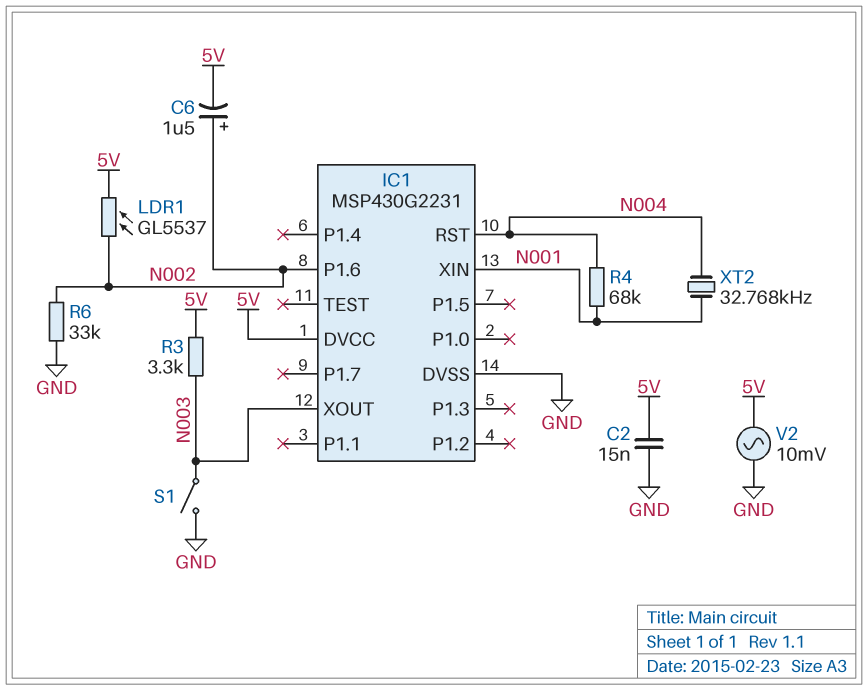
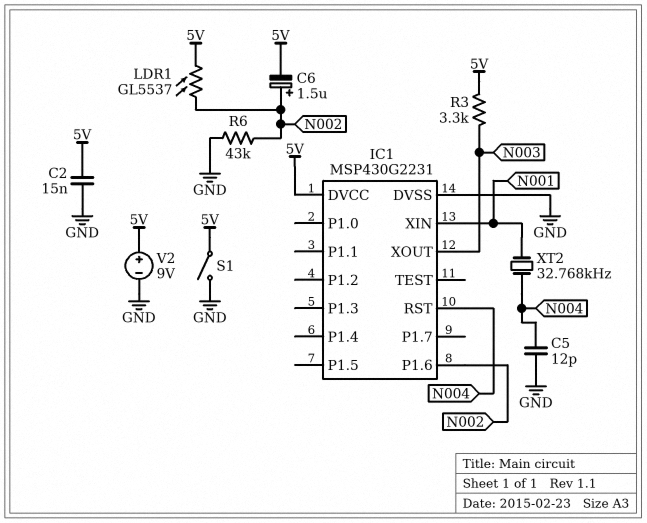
C5: none -> 12pF (GND, N004)
R4: 68k (N001, N004) -> none
R6: 33k (GND, N002) -> 43k (GND, N002)
S1: switch (GND, N003) -> switch (5V, GND)
V2: AC 10mV (5V, GND) -> 9V (plus 5V, minus GND)

